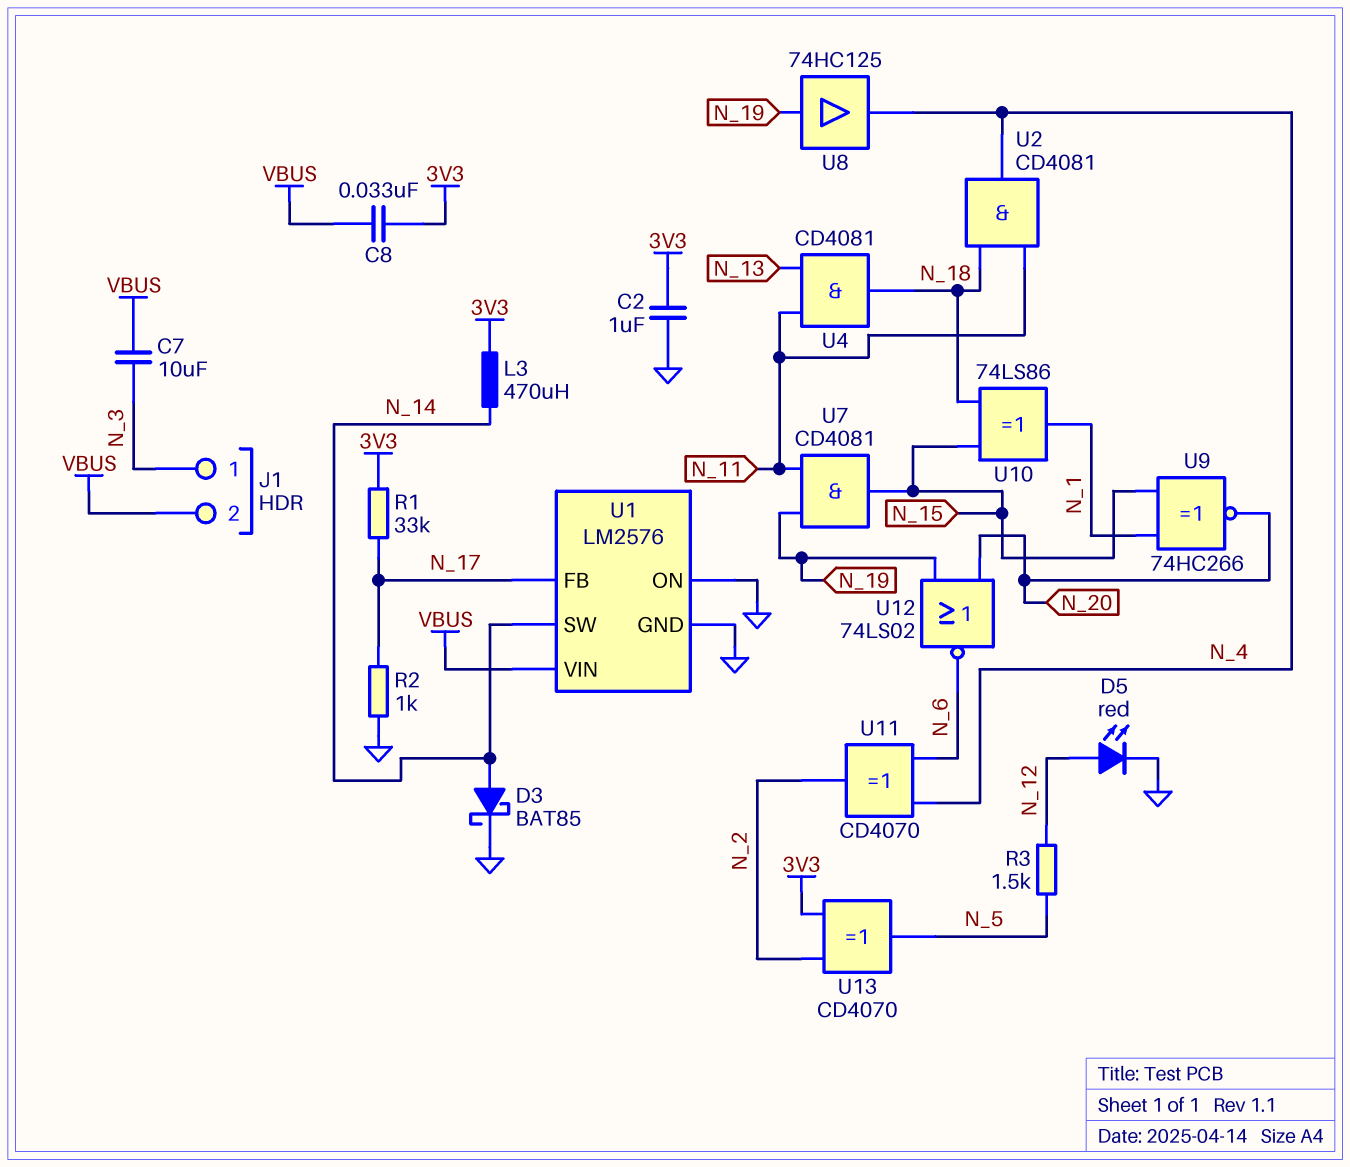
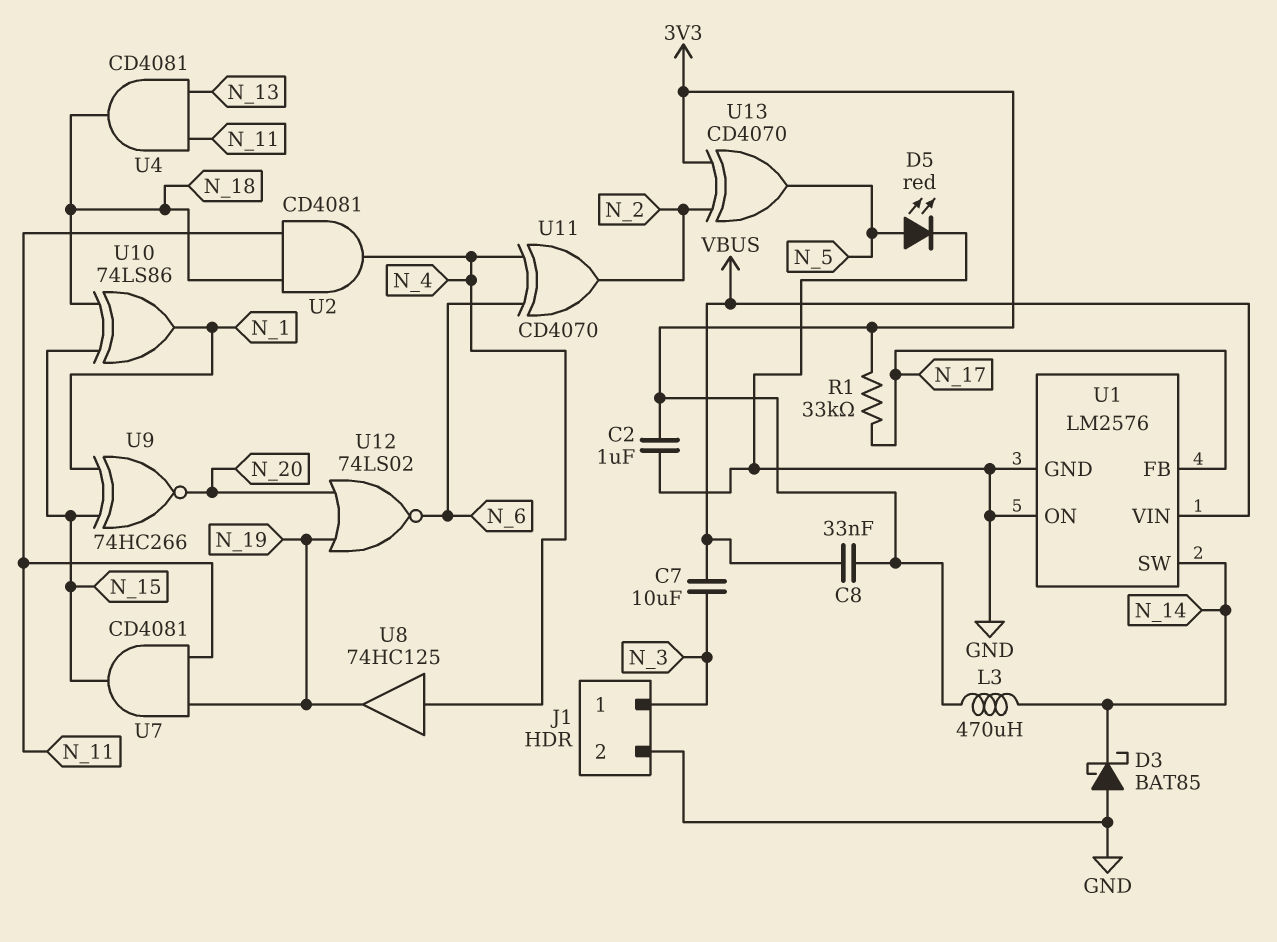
D3: schottky BAT85 (A N_14, K GND) -> schottky BAT85 (A GND, K N_14)
D5: LED red (A N_12, K GND) -> LED red (A N_5, K GND)
J1 pin 2: VBUS -> GND
R2: 1k (GND, N_17) -> none
R3: 1.5k (N_5, N_12) -> none
U8: buffer 74HC125 (in N_19, out N_4) -> buffer 74HC125 (in N_4, out N_19)

